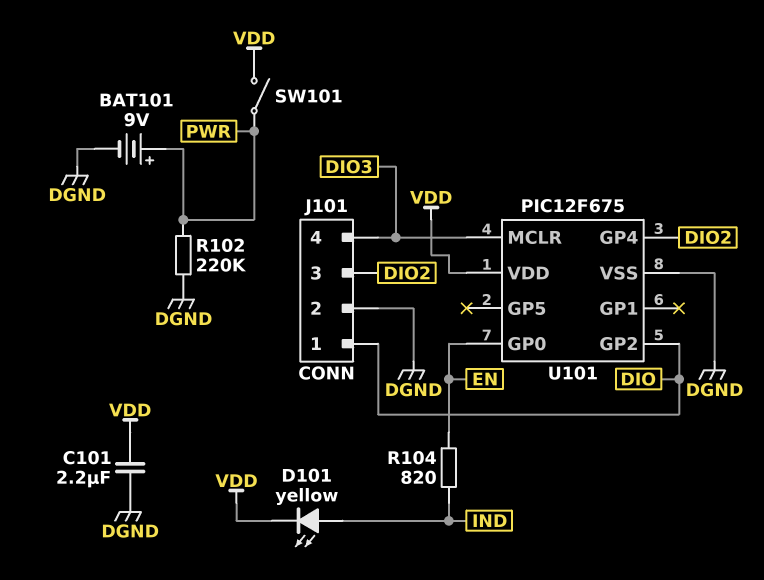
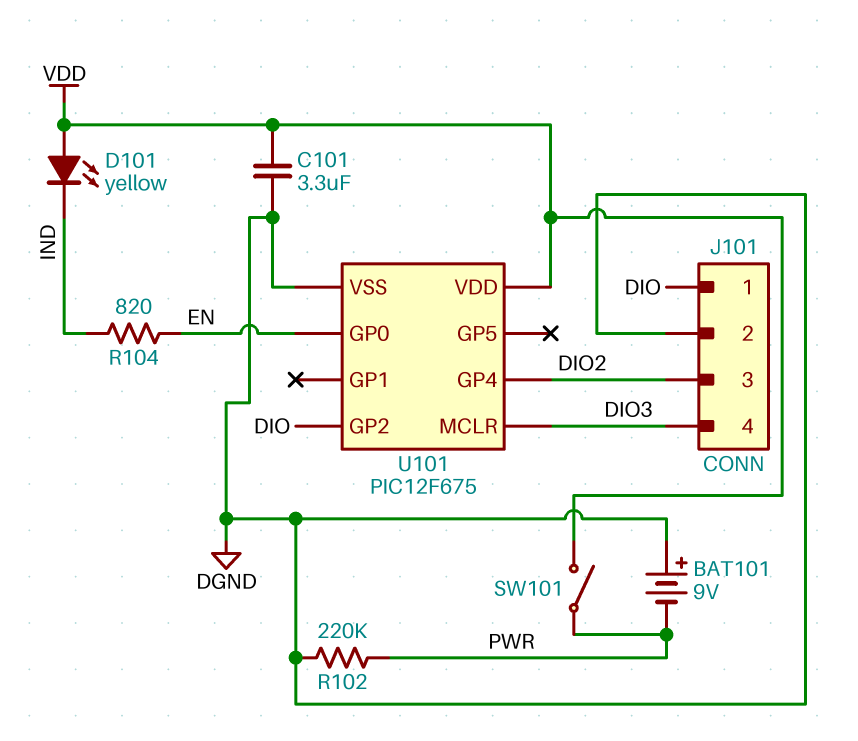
BAT101: 9V (plus PWR, minus DGND) -> 9V (plus DGND, minus PWR)
C101: 2.2uF (DGND, VDD) -> 3.3uF (DGND, VDD)
D101: LED yellow (A IND, K VDD) -> LED yellow (A VDD, K IND)

